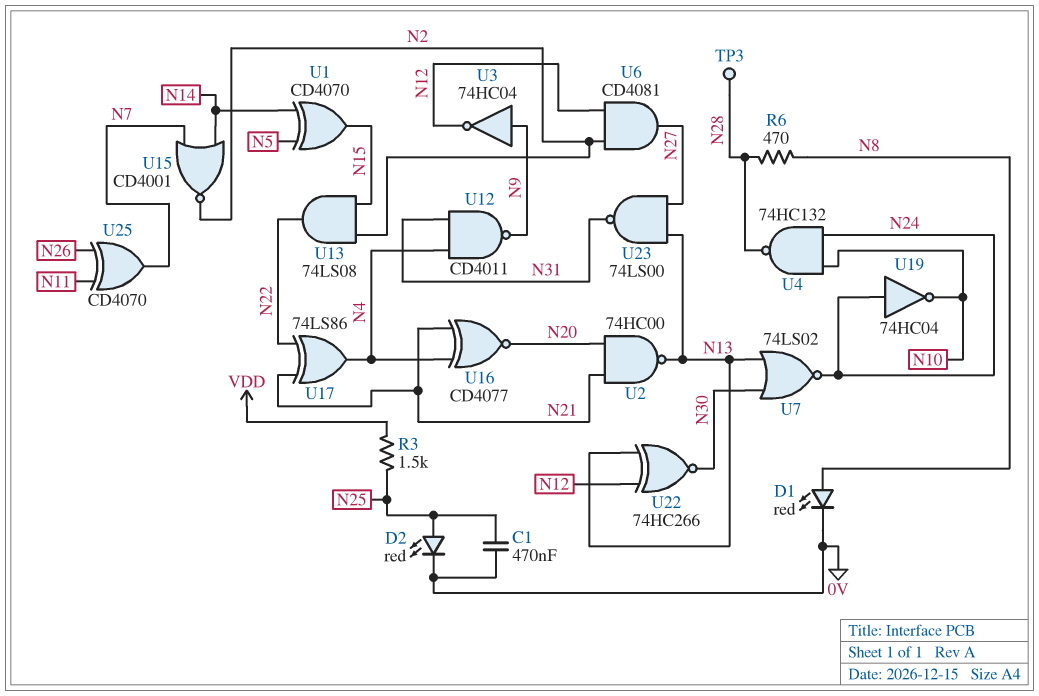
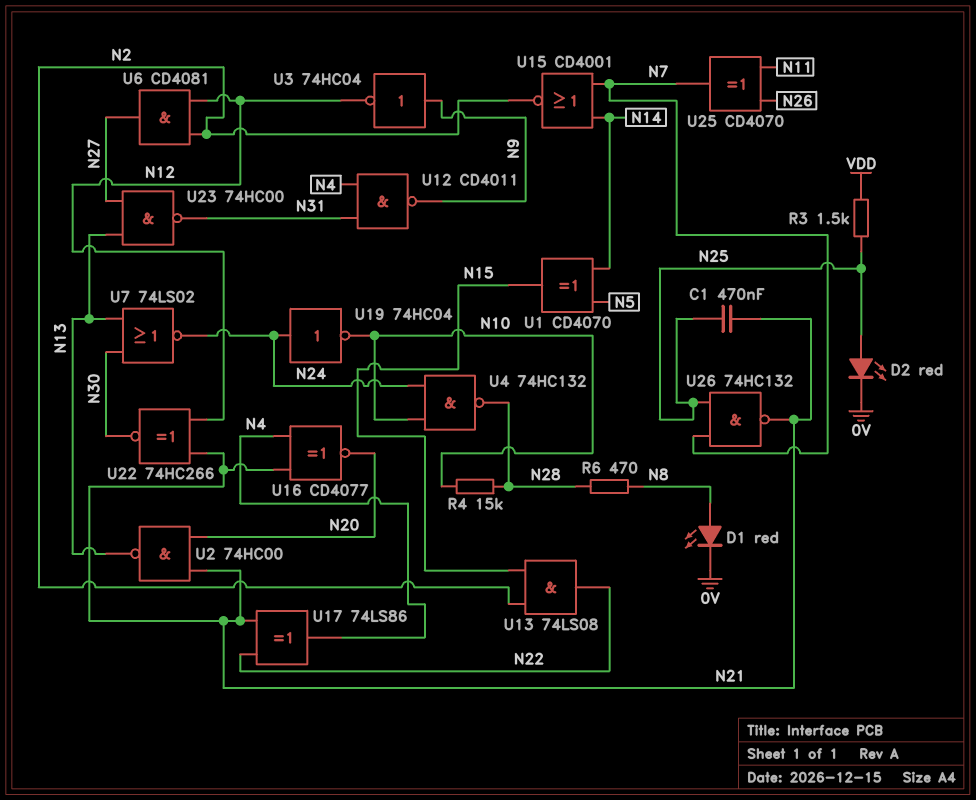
C1: 470nF (0V, N25) -> 470nF (N21, N25)
R4: none -> 15k (N10, N28)
TP3: test point (N28) -> none
U22: XNOR 74HC266 (in N12, in N13, out N30) -> XNOR 74HC266 (in N12, in N21, out N30)
U23: NAND 74LS00 (in N13, in N27, out N31) -> NAND 74HC00 (in N13, in N27, out N31)
U26: none -> NAND 74HC132 (in N7, in N25, out N21)

